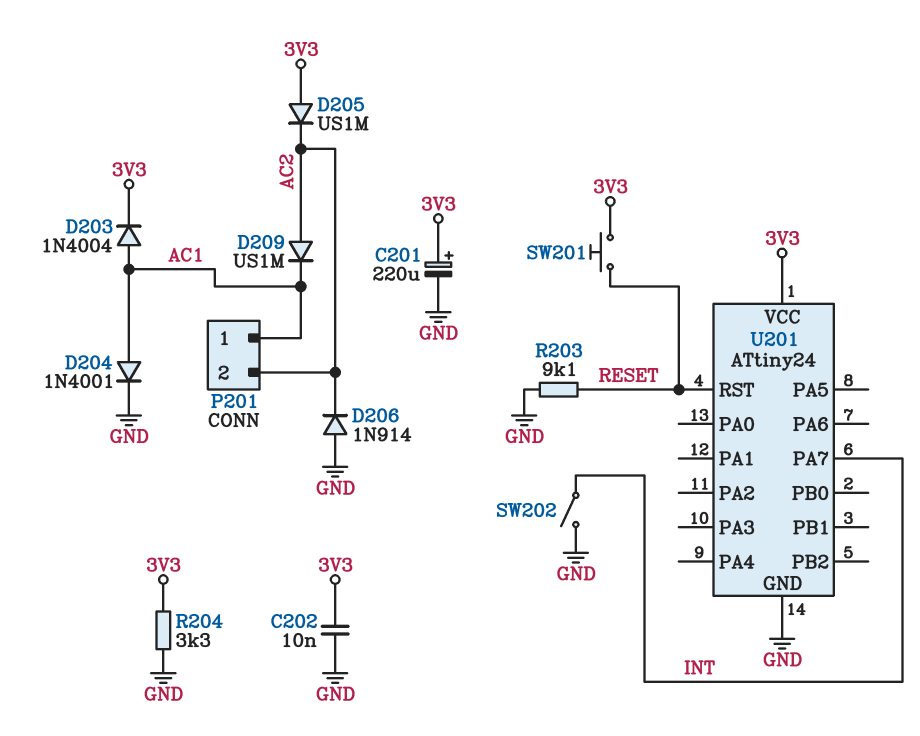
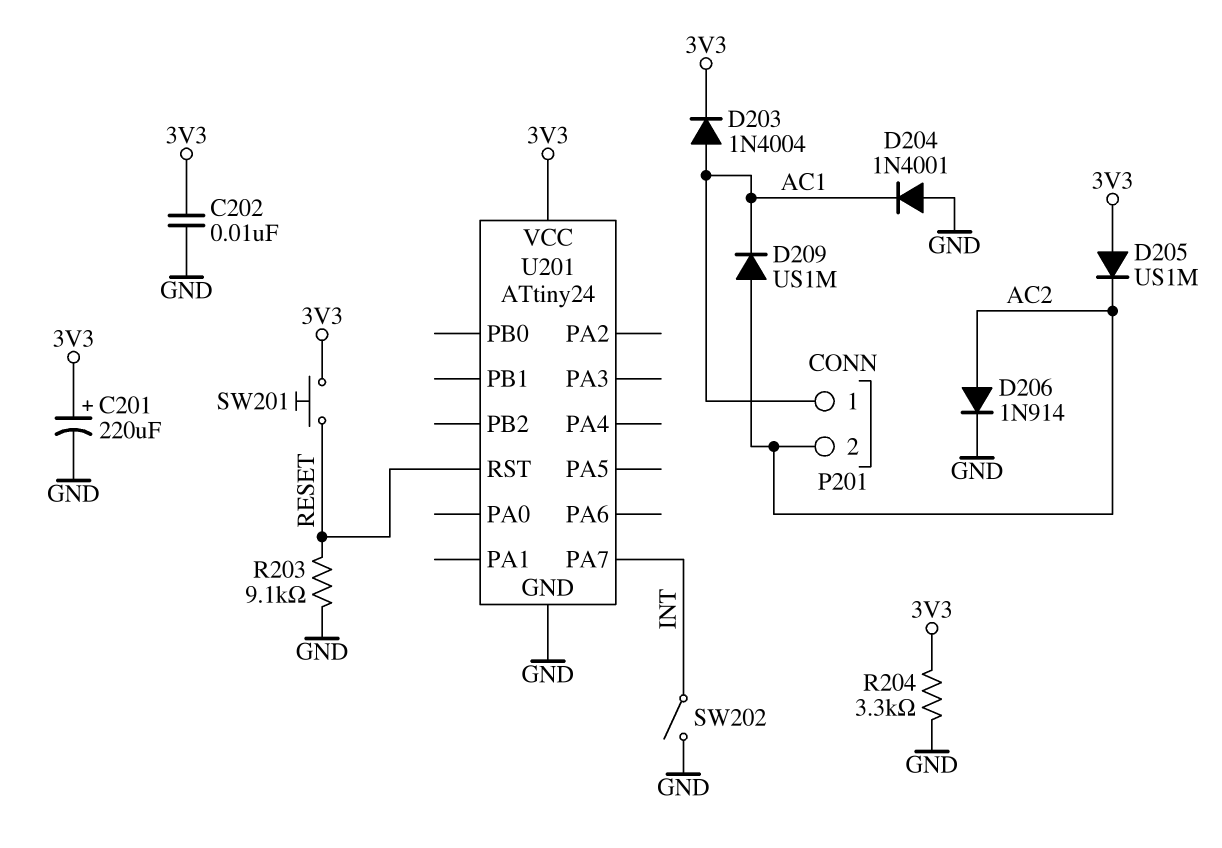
D204: diode 1N4001 (A AC1, K GND) -> diode 1N4001 (A GND, K AC1)
D206: diode 1N914 (A GND, K AC2) -> diode 1N914 (A AC2, K GND)

